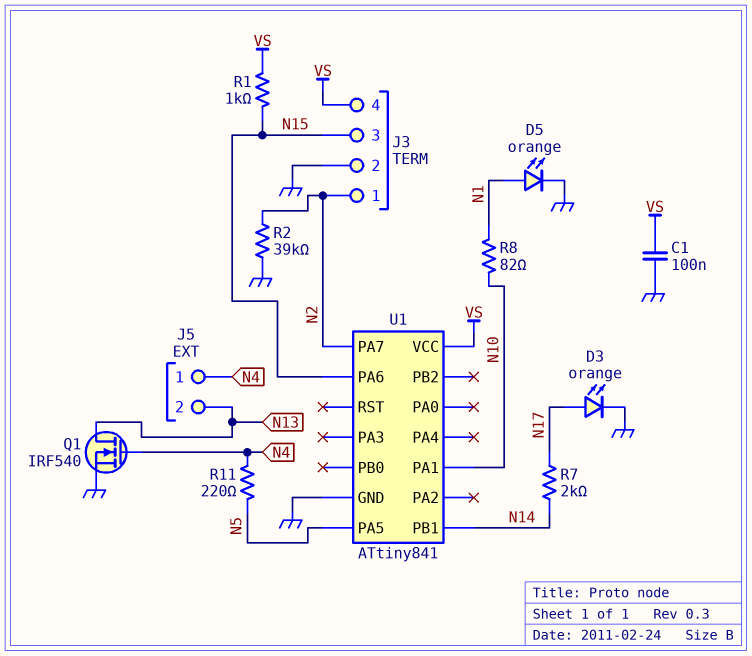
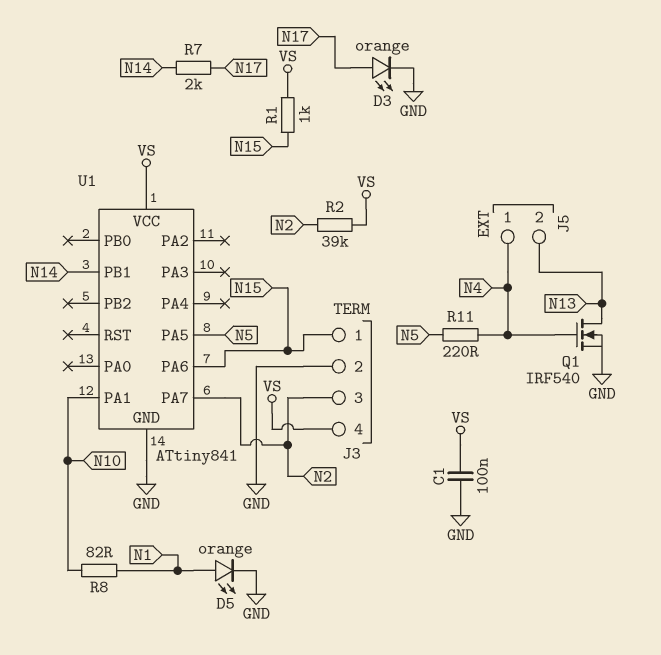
J3 pin 1: N2 -> N15
J3 pin 3: N15 -> N2
R2: 39k (GND, N2) -> 39k (N2, VS)

